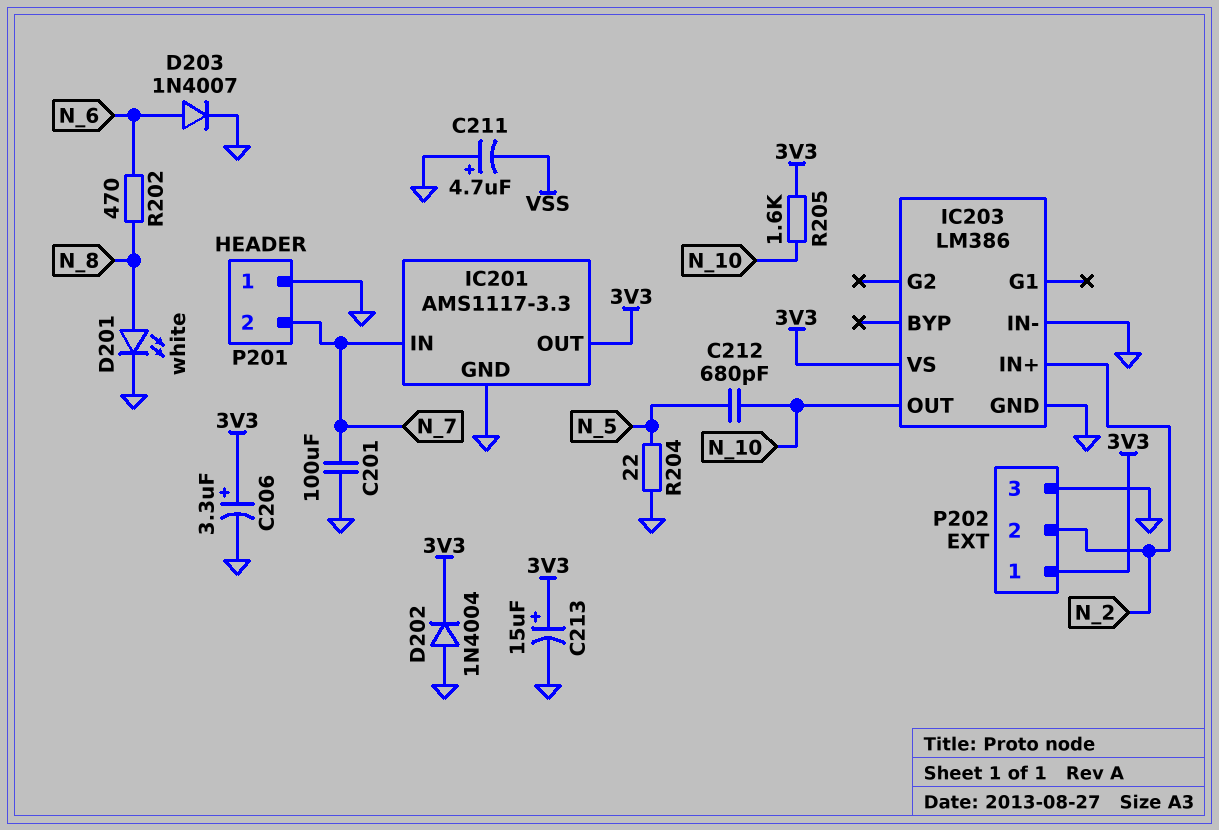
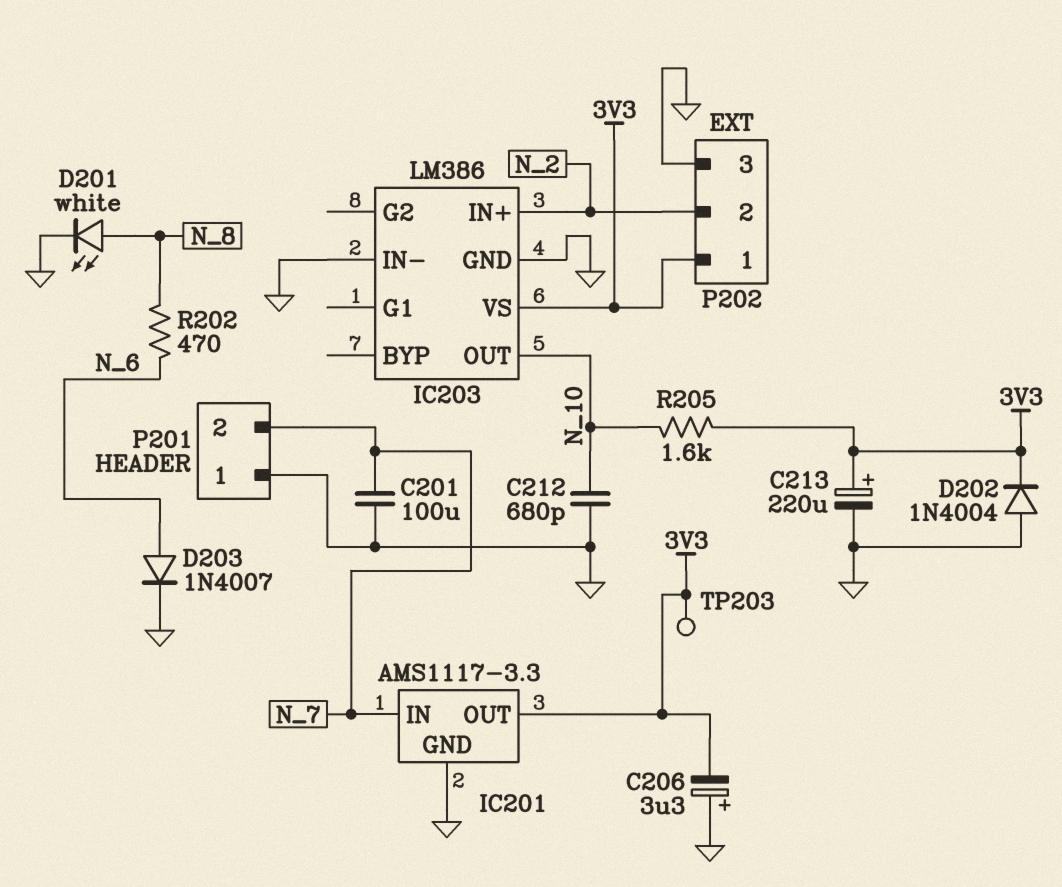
C206: 3.3uF (plus 3V3, minus GND) -> 3.3uF (plus GND, minus 3V3)
C211: 4.7uF (plus GND, minus VSS) -> none
C212: 680pF (N_5, N_10) -> 680pF (GND, N_10)
C213: 15uF (plus 3V3, minus GND) -> 220uF (plus 3V3, minus GND)
R204: 22 (GND, N_5) -> none
TP203: none -> test point (3V3)

